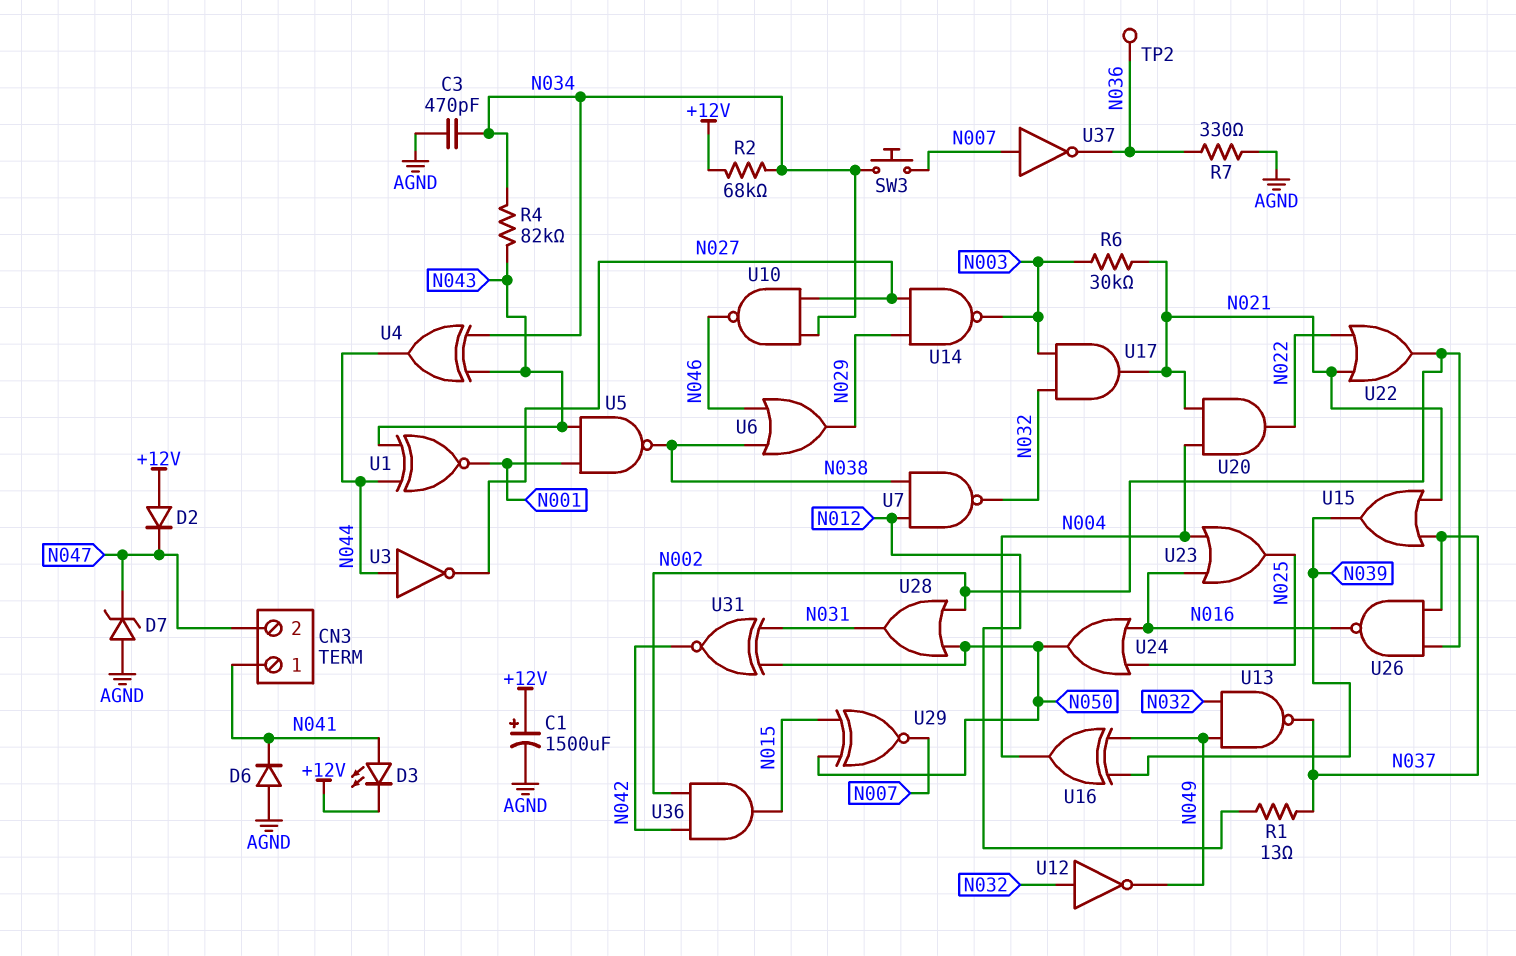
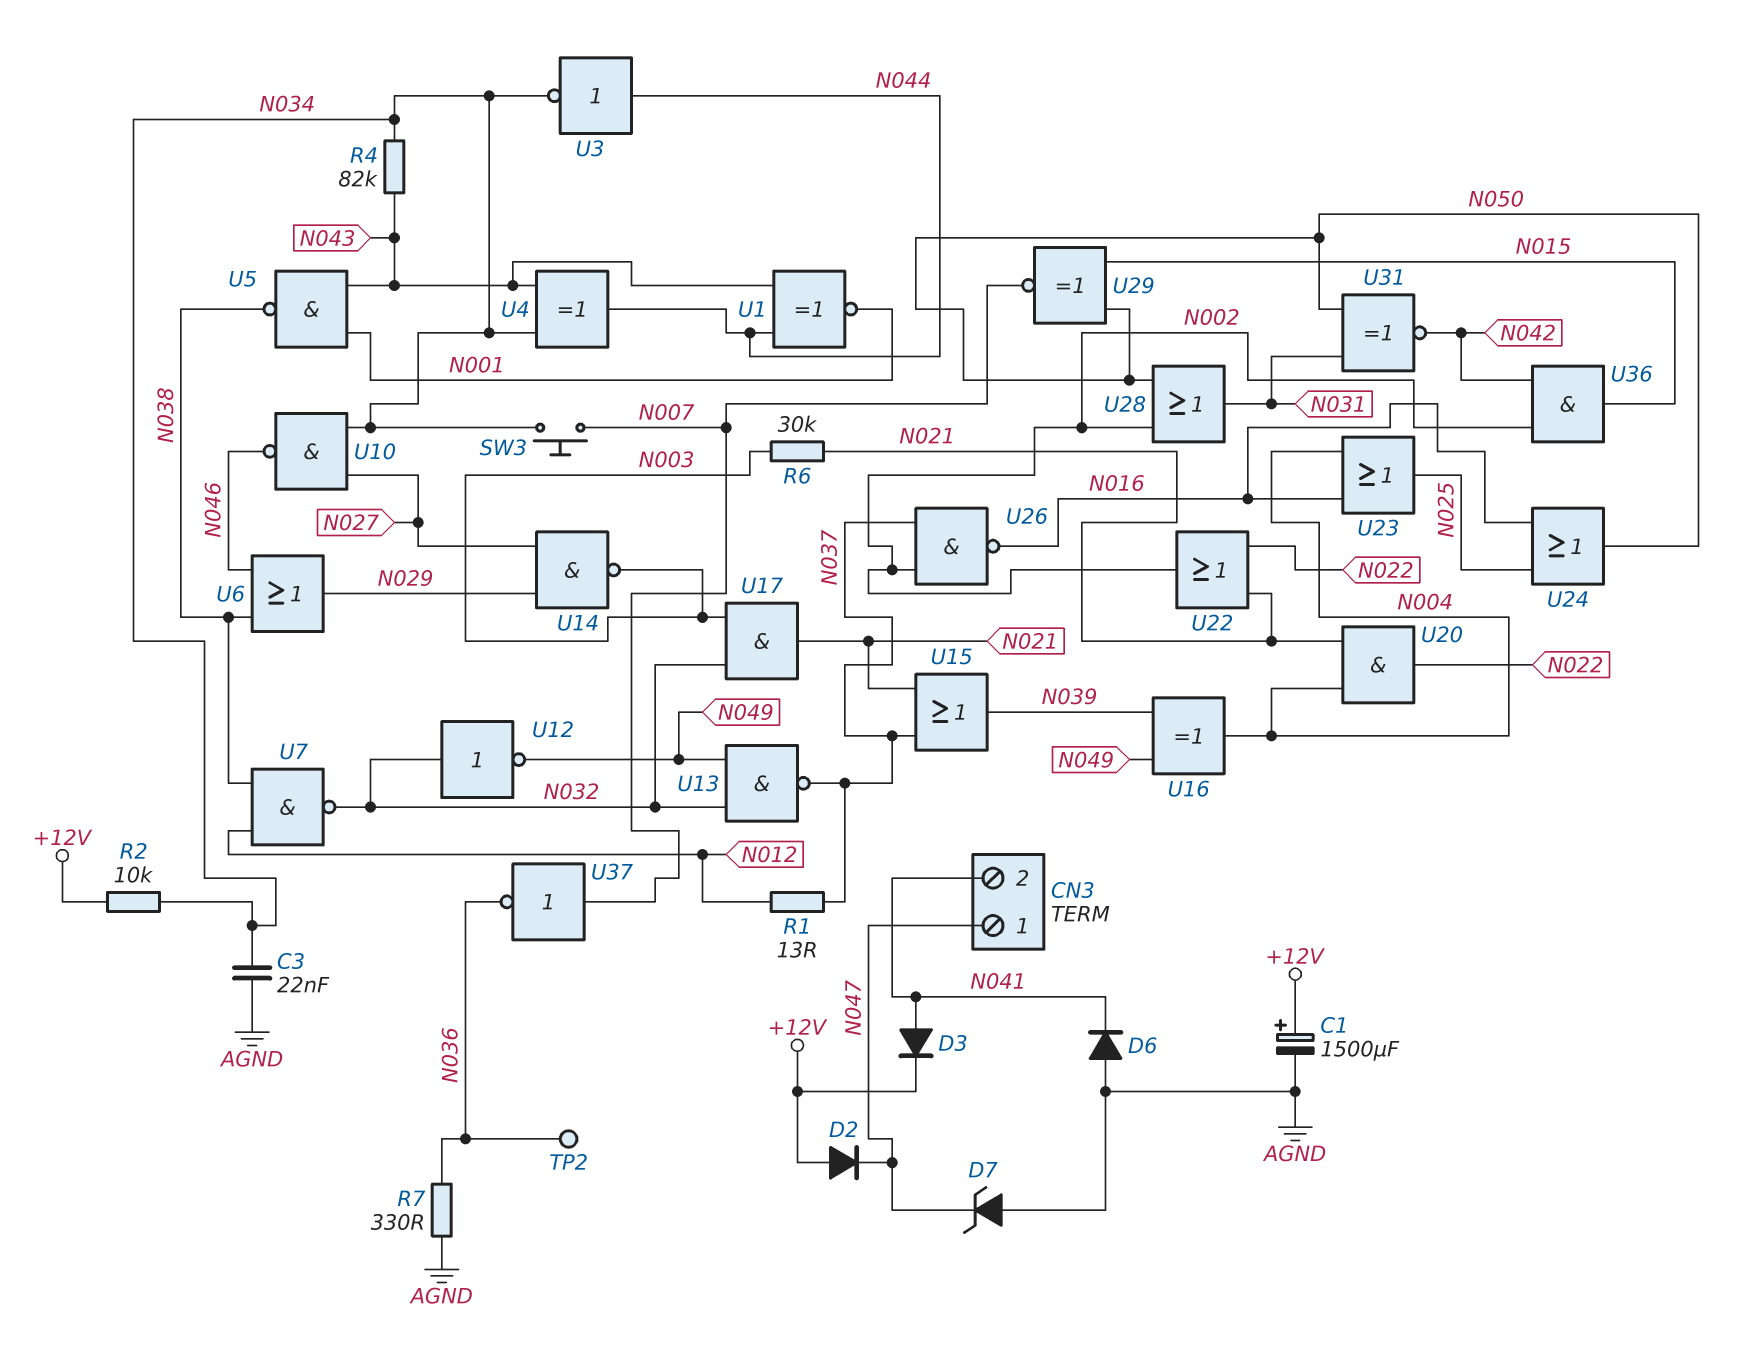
C3: 470pF (AGND, N034) -> 22nF (AGND, N034)
CN3 pin 1: N041 -> N047
CN3 pin 2: N047 -> N041
D3: LED (A N041, K +12V) -> diode (A N041, K +12V)
R2: 68k (+12V, N034) -> 10k (+12V, N034)
U3: NOT (in N044, out N027) -> NOT (in N044, out N034)

